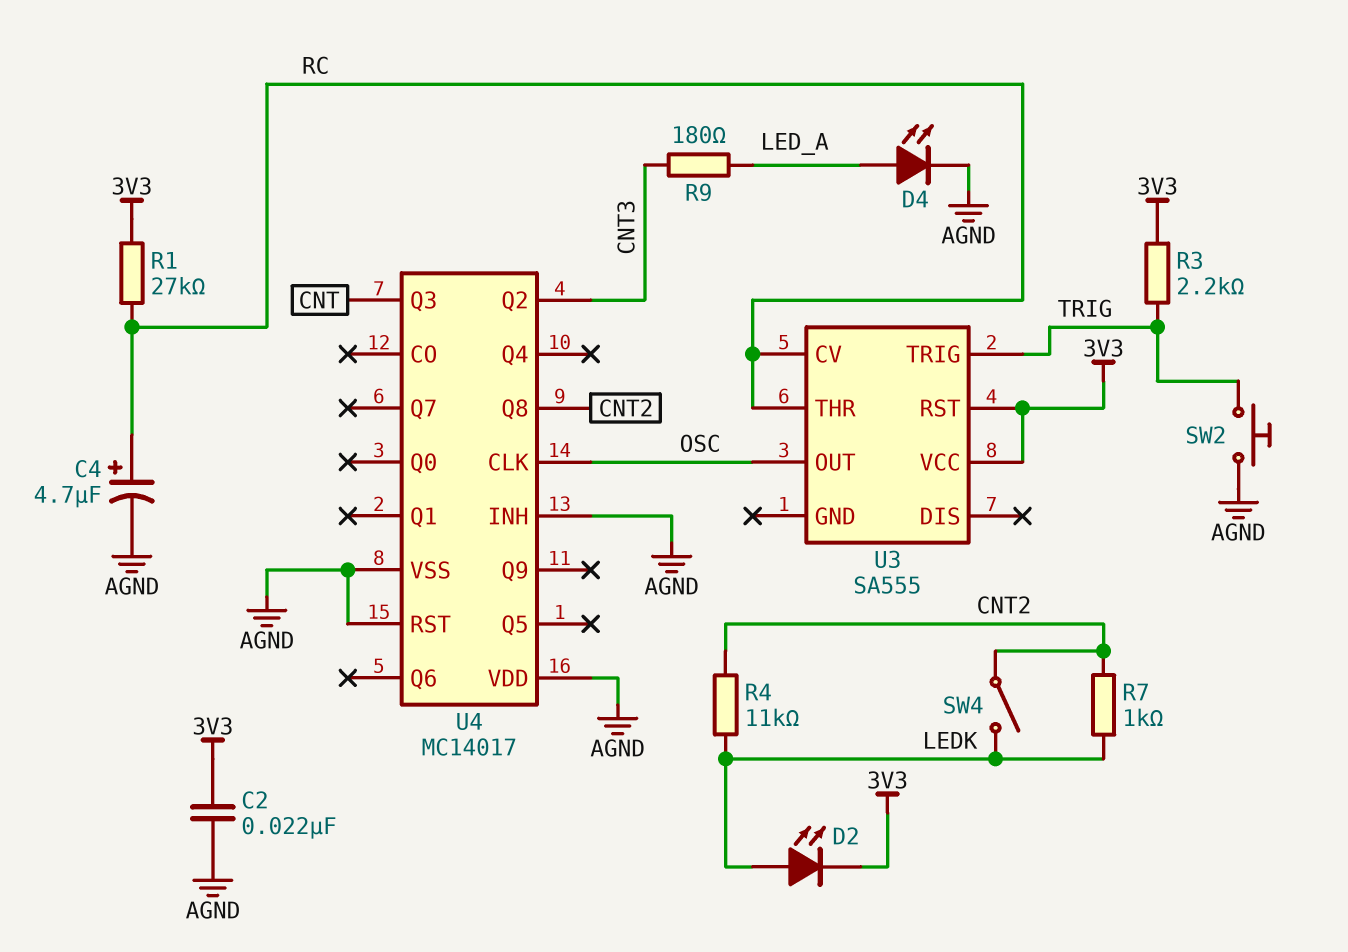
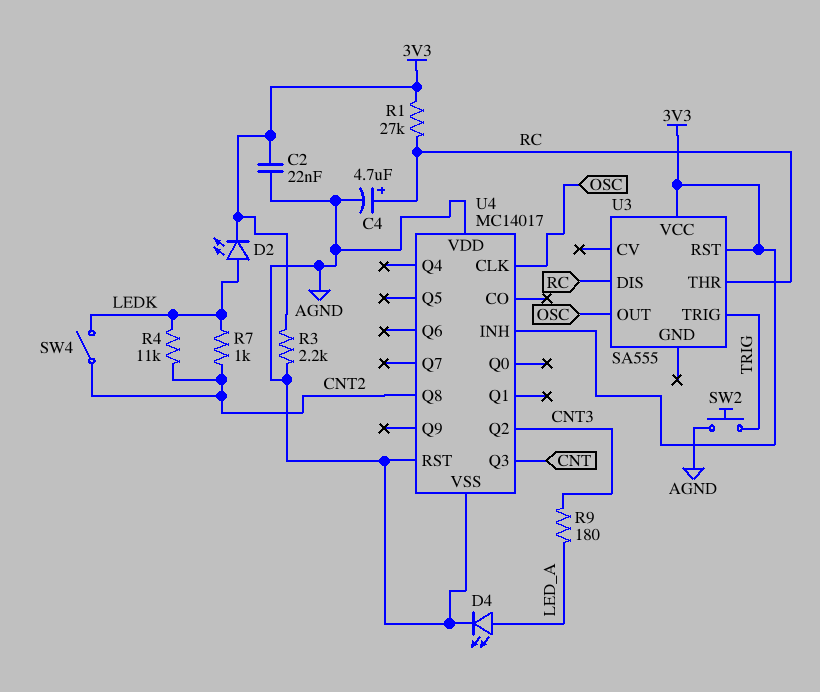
R3: 2.2k (3V3, TRIG) -> 2.2k (3V3, AGND)
U3 pin CV: RC -> none
U3 pin DIS: none -> RC
U4 pin INH: AGND -> 3V3

